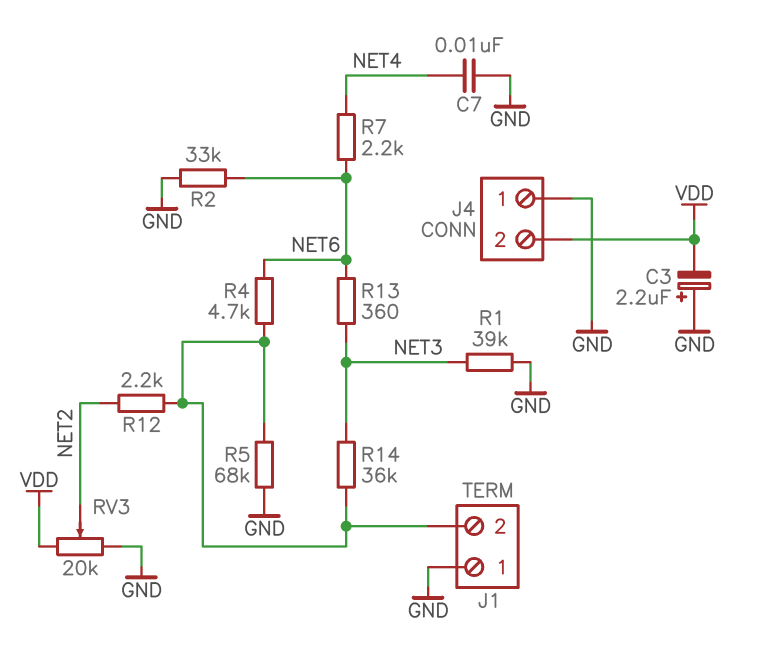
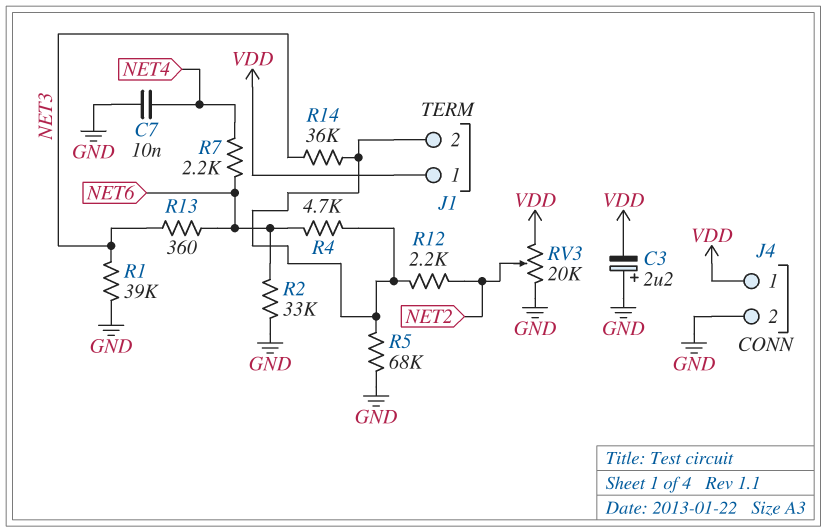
J1 pin 1: GND -> VDD
J4 pin 1: GND -> VDD
J4 pin 2: VDD -> GND

